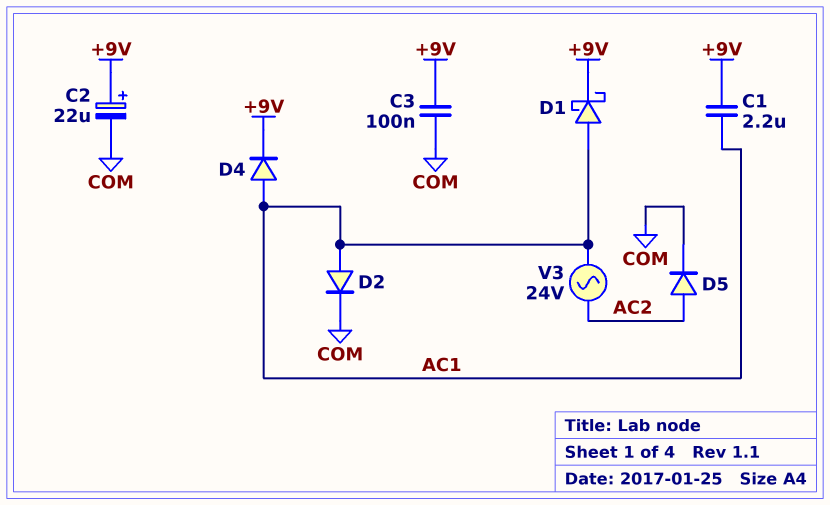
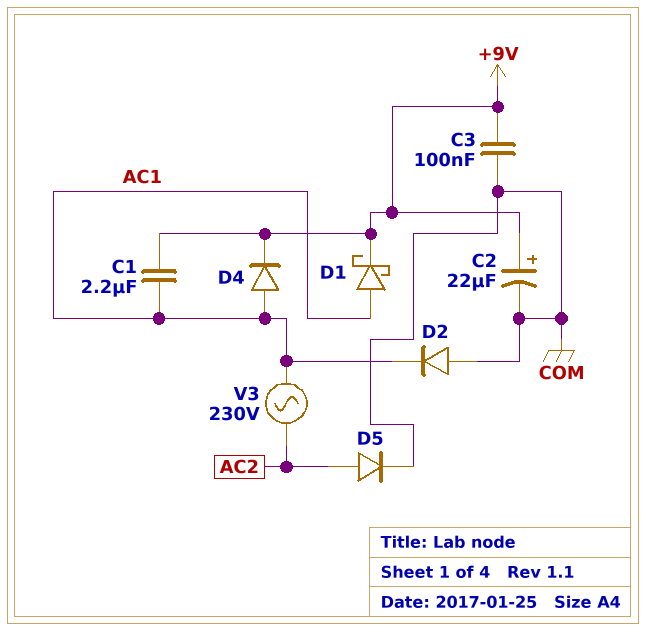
D2: diode (A AC1, K COM) -> diode (A COM, K AC1)
V3: AC 24V (AC1, AC2) -> AC 230V (AC1, AC2)

